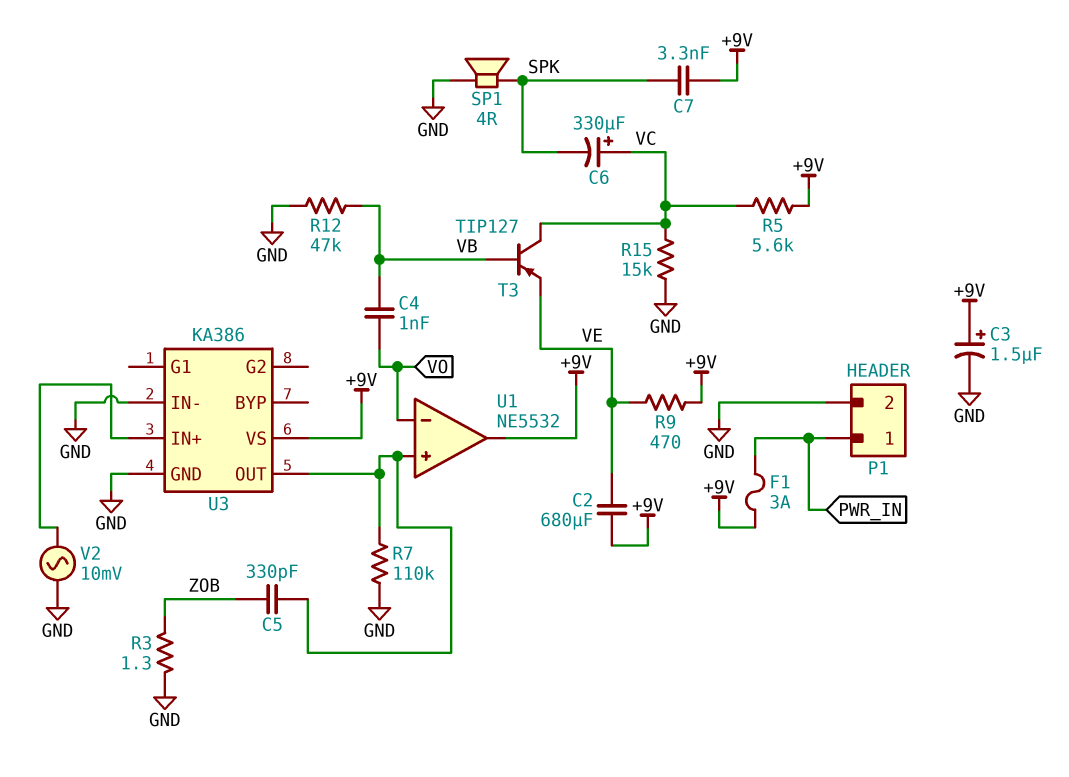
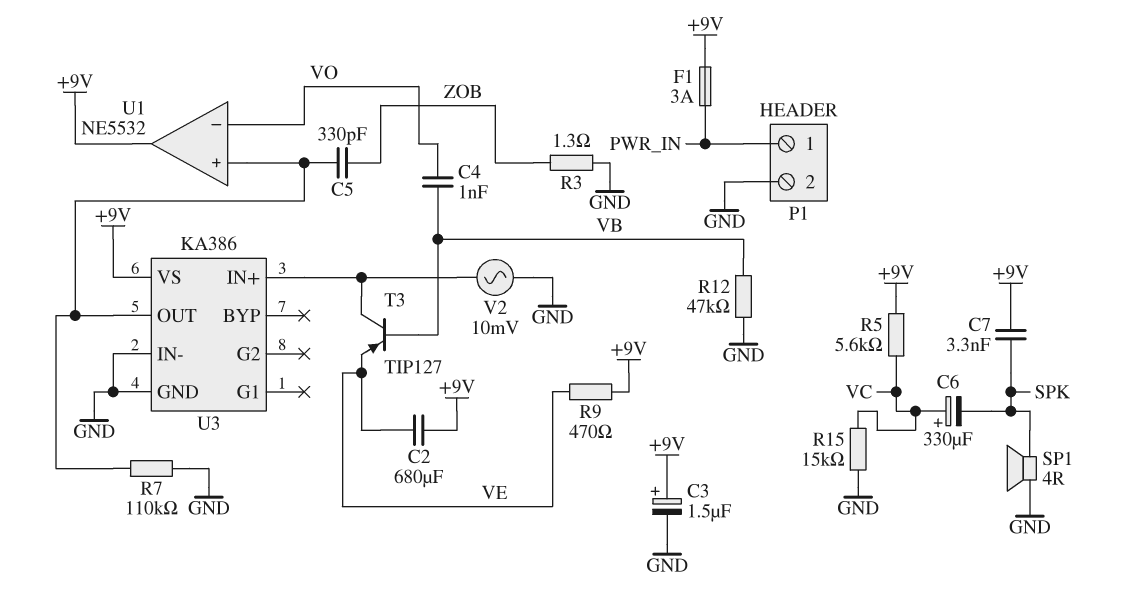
T3: PNP TIP127 (B VB, C VC, E VE) -> PNP TIP127 (B VB, C U3/IN+, E VE)

